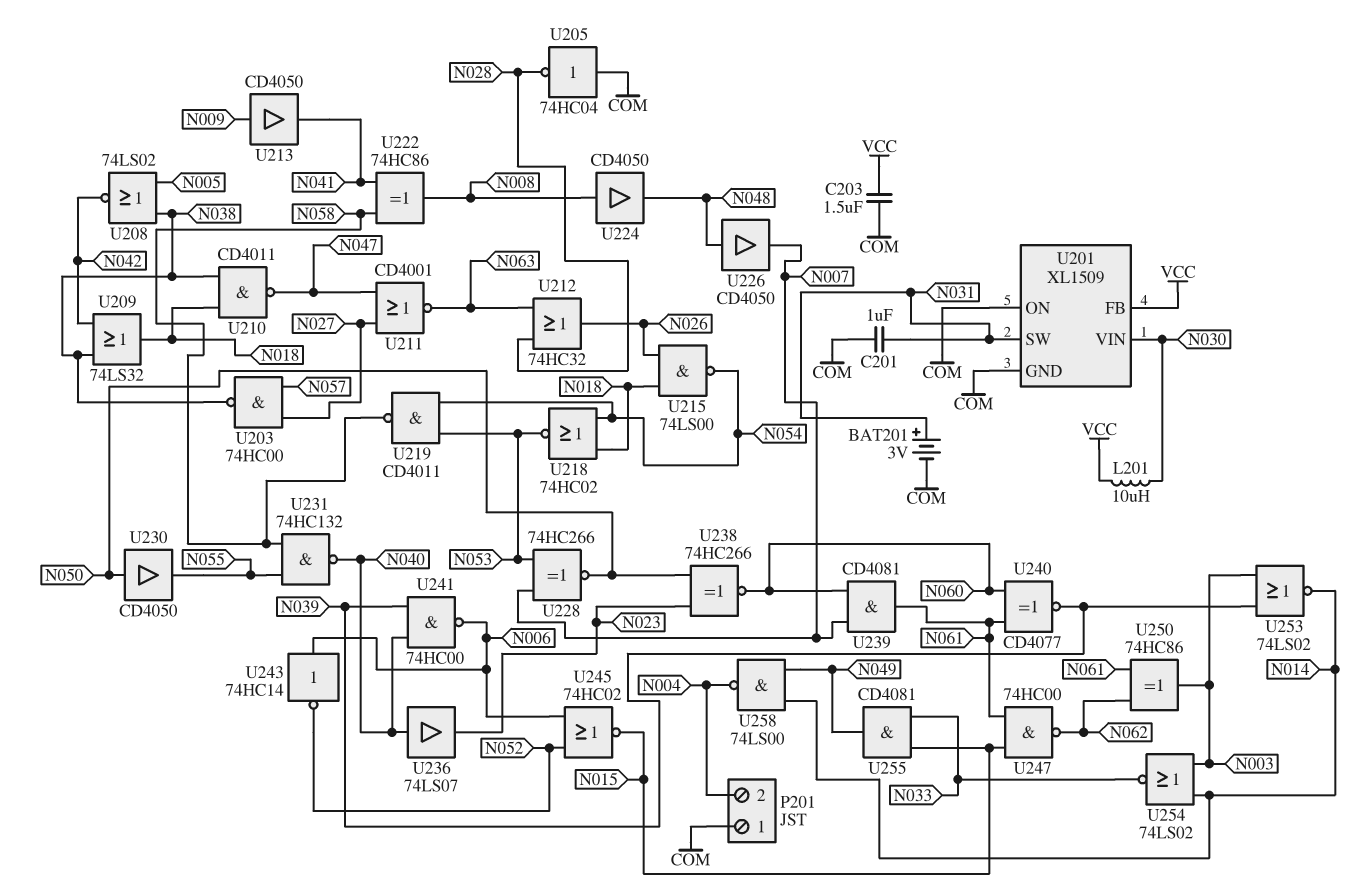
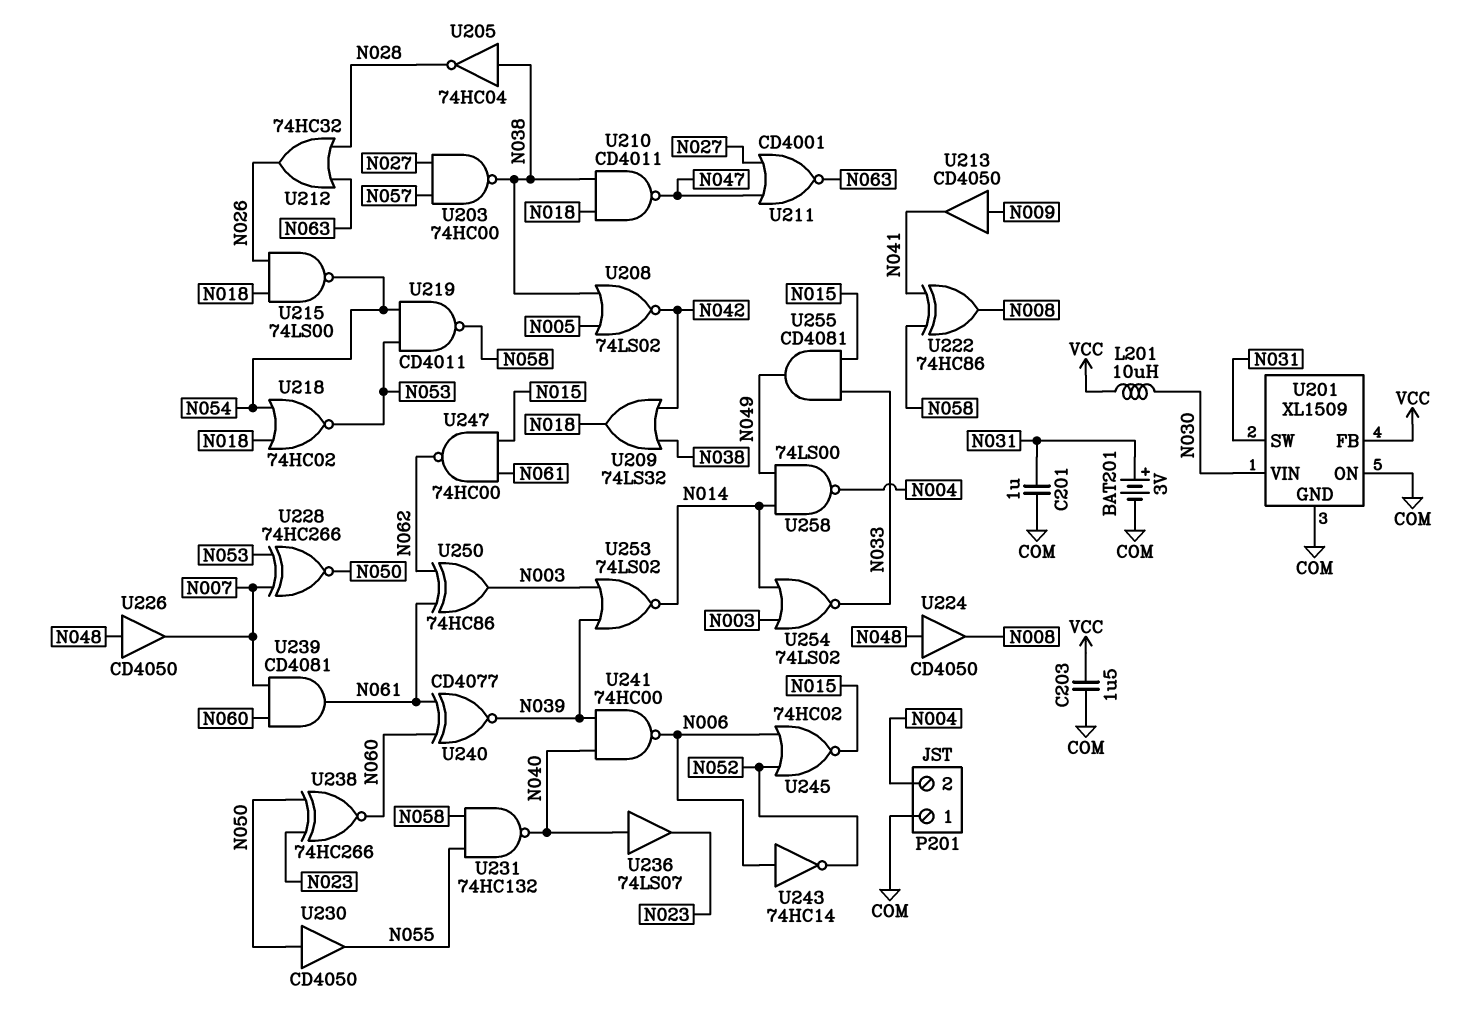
U205: NOT 74HC04 (in COM, out N028) -> NOT 74HC04 (in N038, out N028)
U224: buffer CD4050 (in N008, out N048) -> buffer CD4050 (in N048, out N008)

